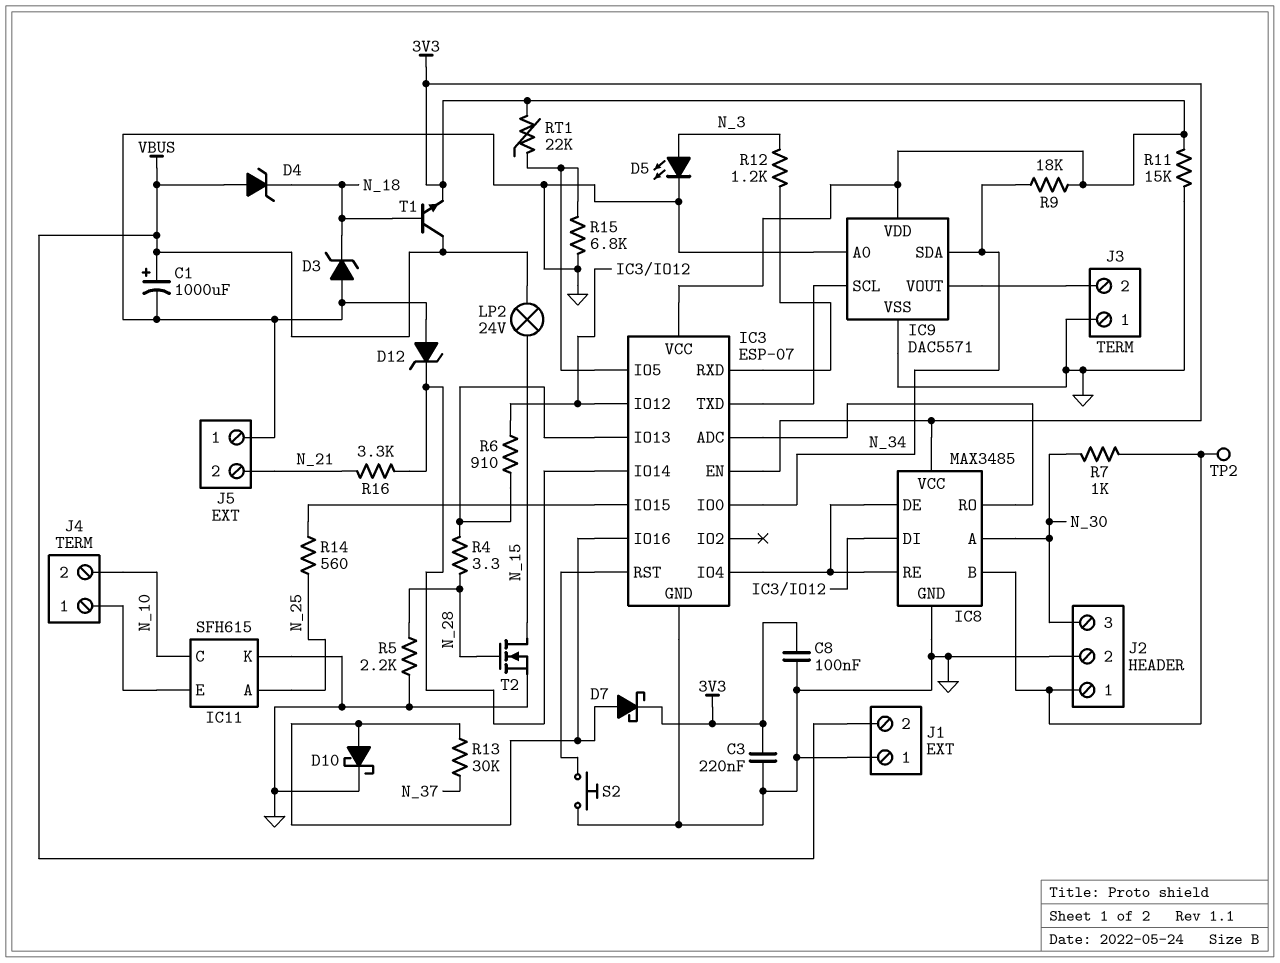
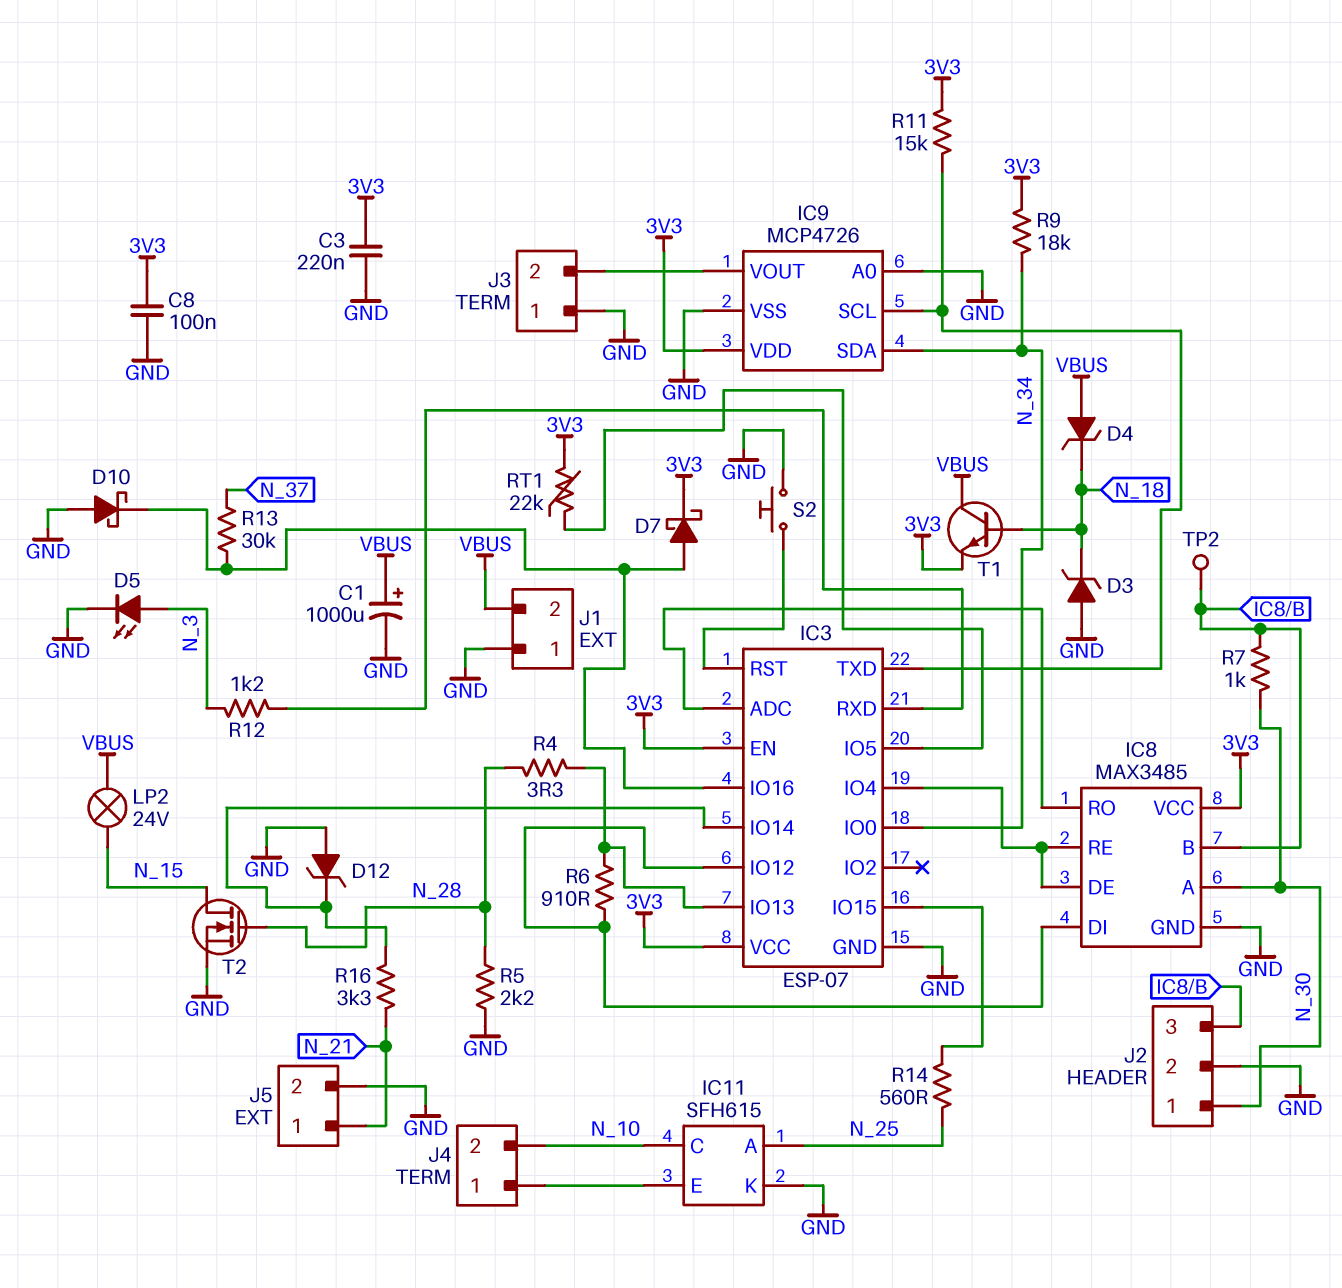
D10: schottky (A IC3/IO16, K GND) -> schottky (A GND, K IC3/IO16)
IC9: DAC5571 -> MCP4726
J2 pin 1: IC8/B -> N_30
J2 pin 3: N_30 -> IC8/B
J5 pin 1: GND -> N_21
J5 pin 2: N_21 -> GND
R11: 15k (3V3, GND) -> 15k (3V3, IC3/TXD)
R15: 6.8k (GND, IC3/IO5) -> none

